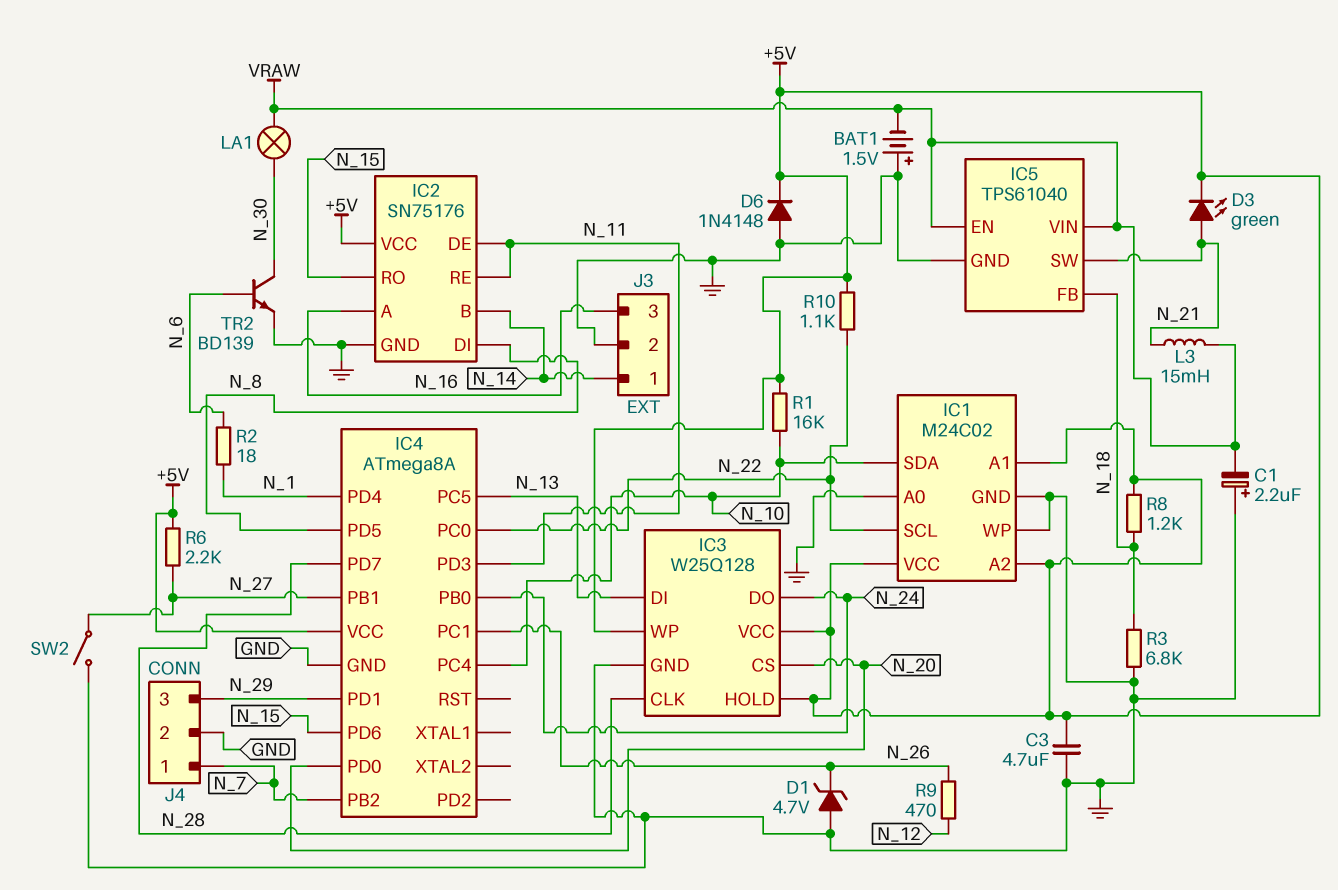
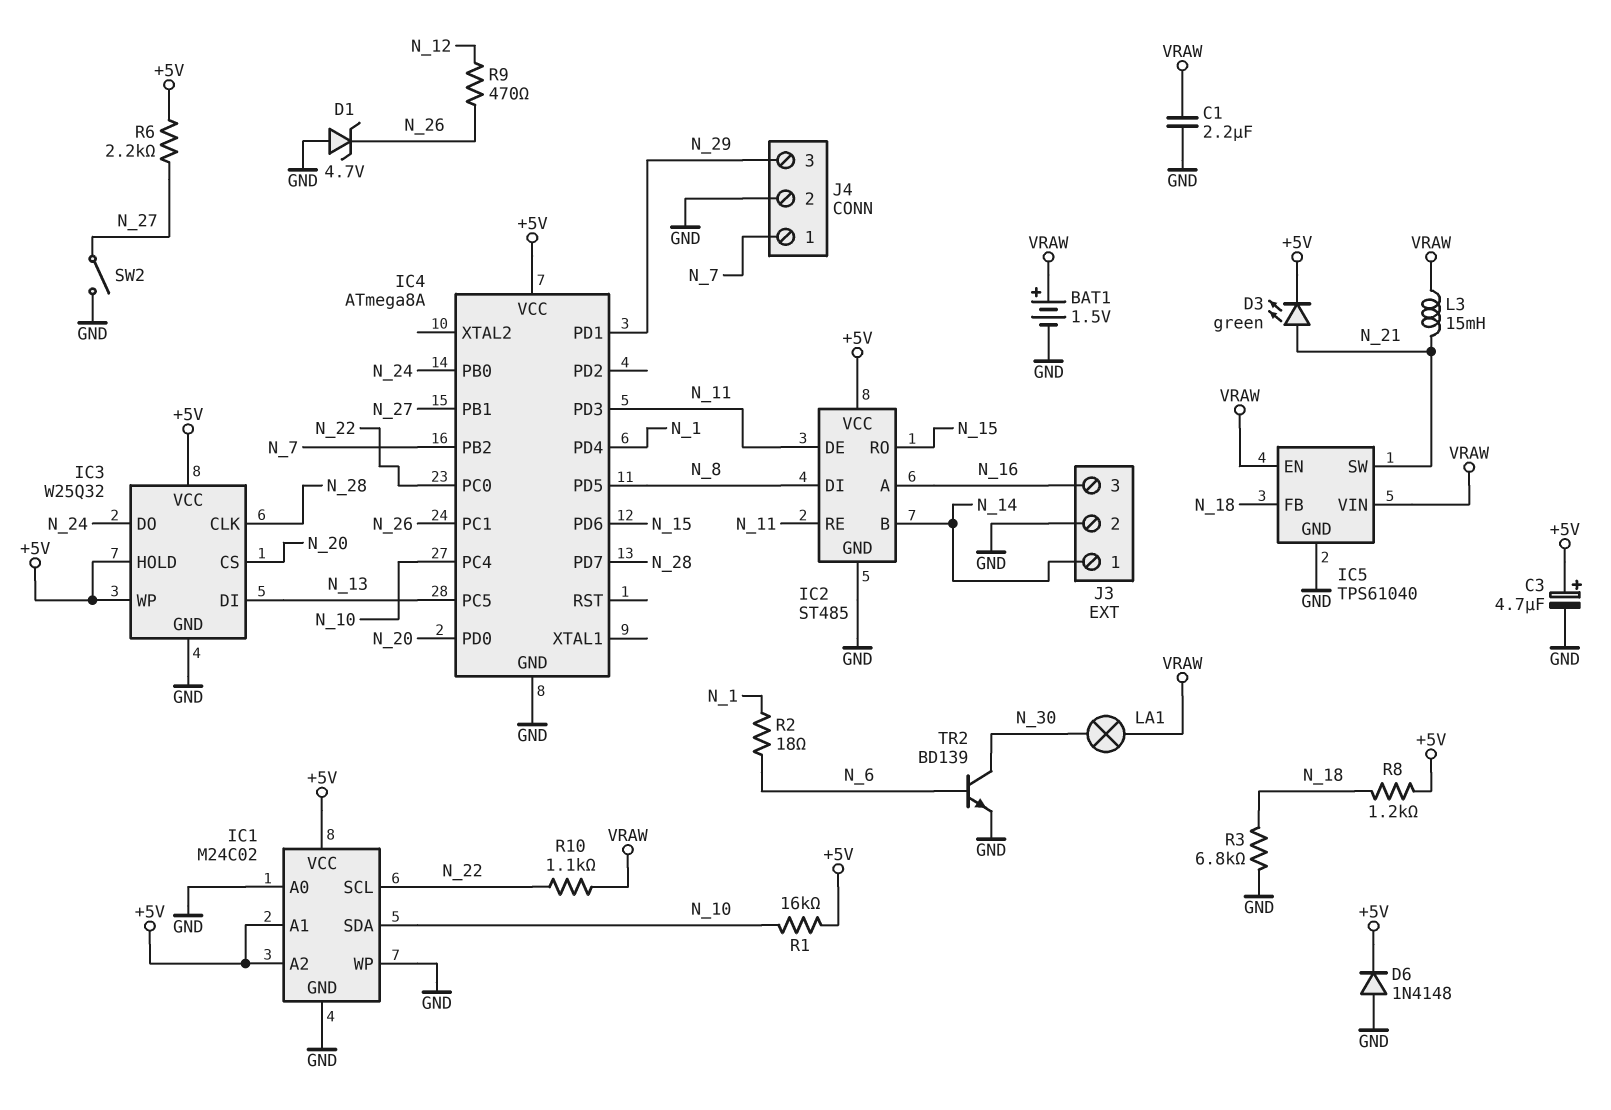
BAT1: 1.5V (plus GND, minus VRAW) -> 1.5V (plus VRAW, minus GND)
C1: 2.2uF (plus GND, minus VRAW) -> 2.2uF (GND, VRAW)
C3: 4.7uF (+5V, GND) -> 4.7uF (plus +5V, minus GND)
IC2: SN75176 -> ST485
IC3: W25Q128 -> W25Q32
R10: 1.1k (+5V, N_22) -> 1.1k (N_22, VRAW)

